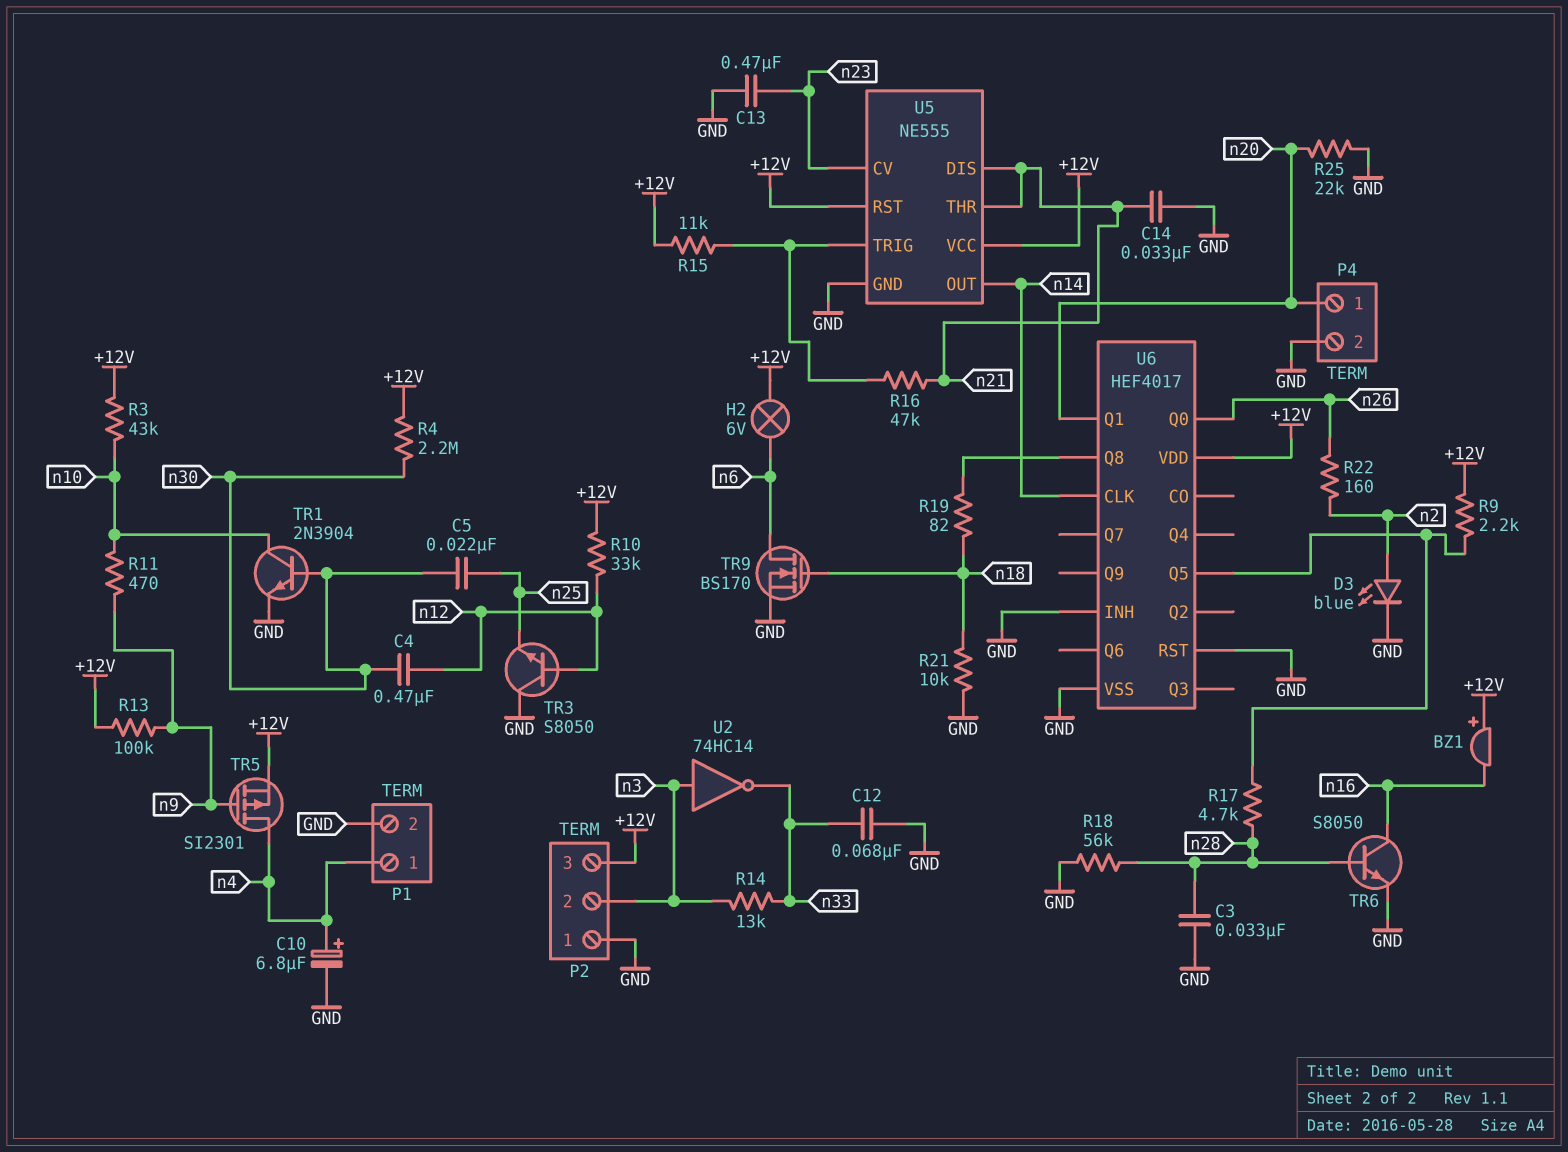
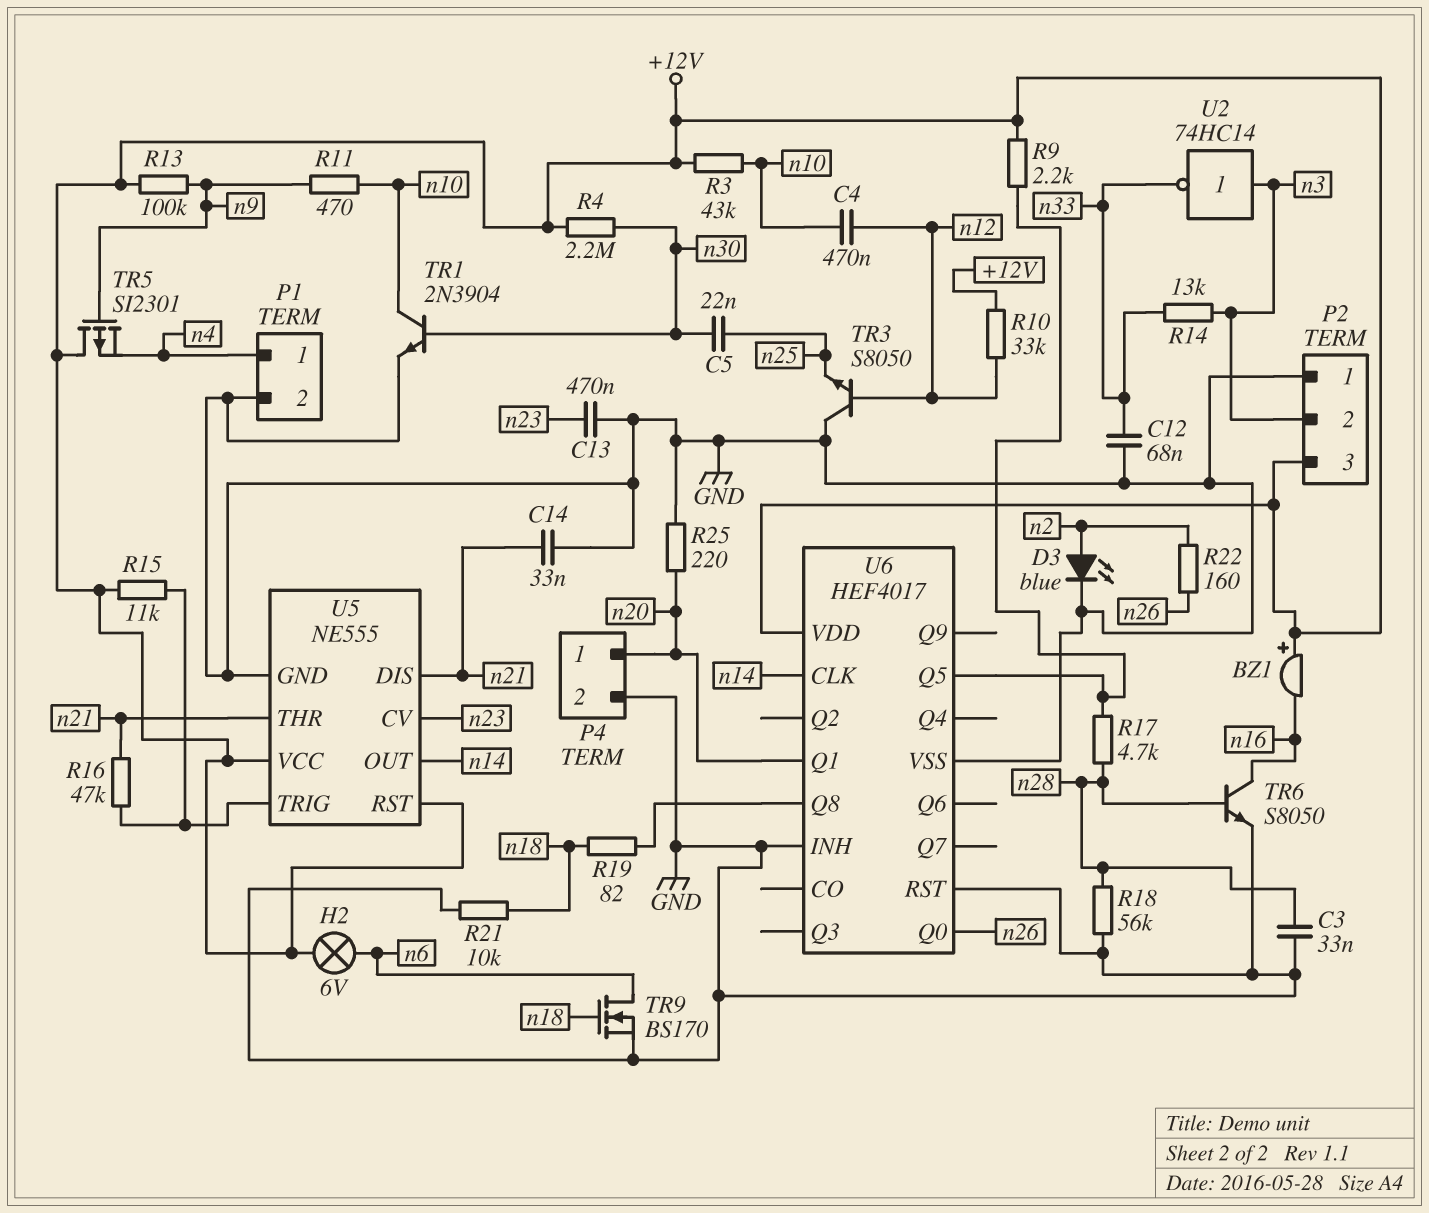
C4: 470nF (n12, n30) -> 470nF (n10, n12)
C10: 6.8uF (plus n4, minus GND) -> none
R25: 22k (GND, n20) -> 220 (GND, n20)
TR5: PMOS SI2301 (G n9, D n4, S +12V) -> PMOS SI2301 (G n9, D +12V, S n4)

